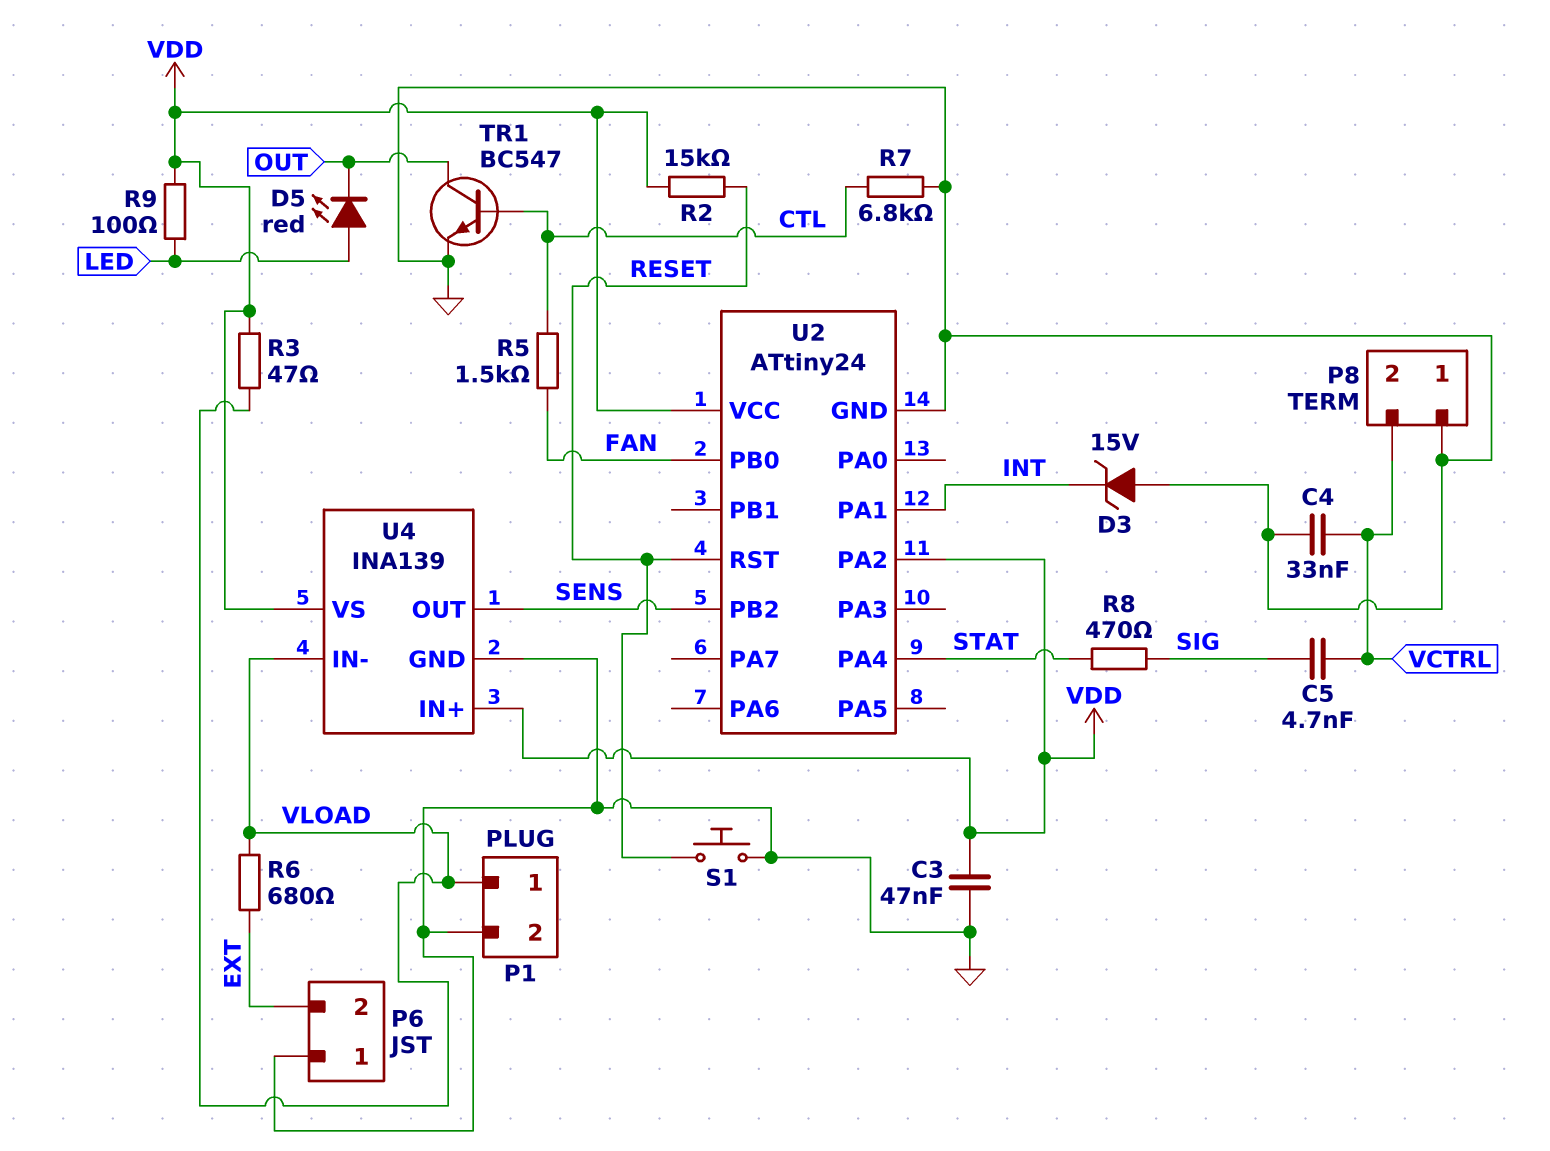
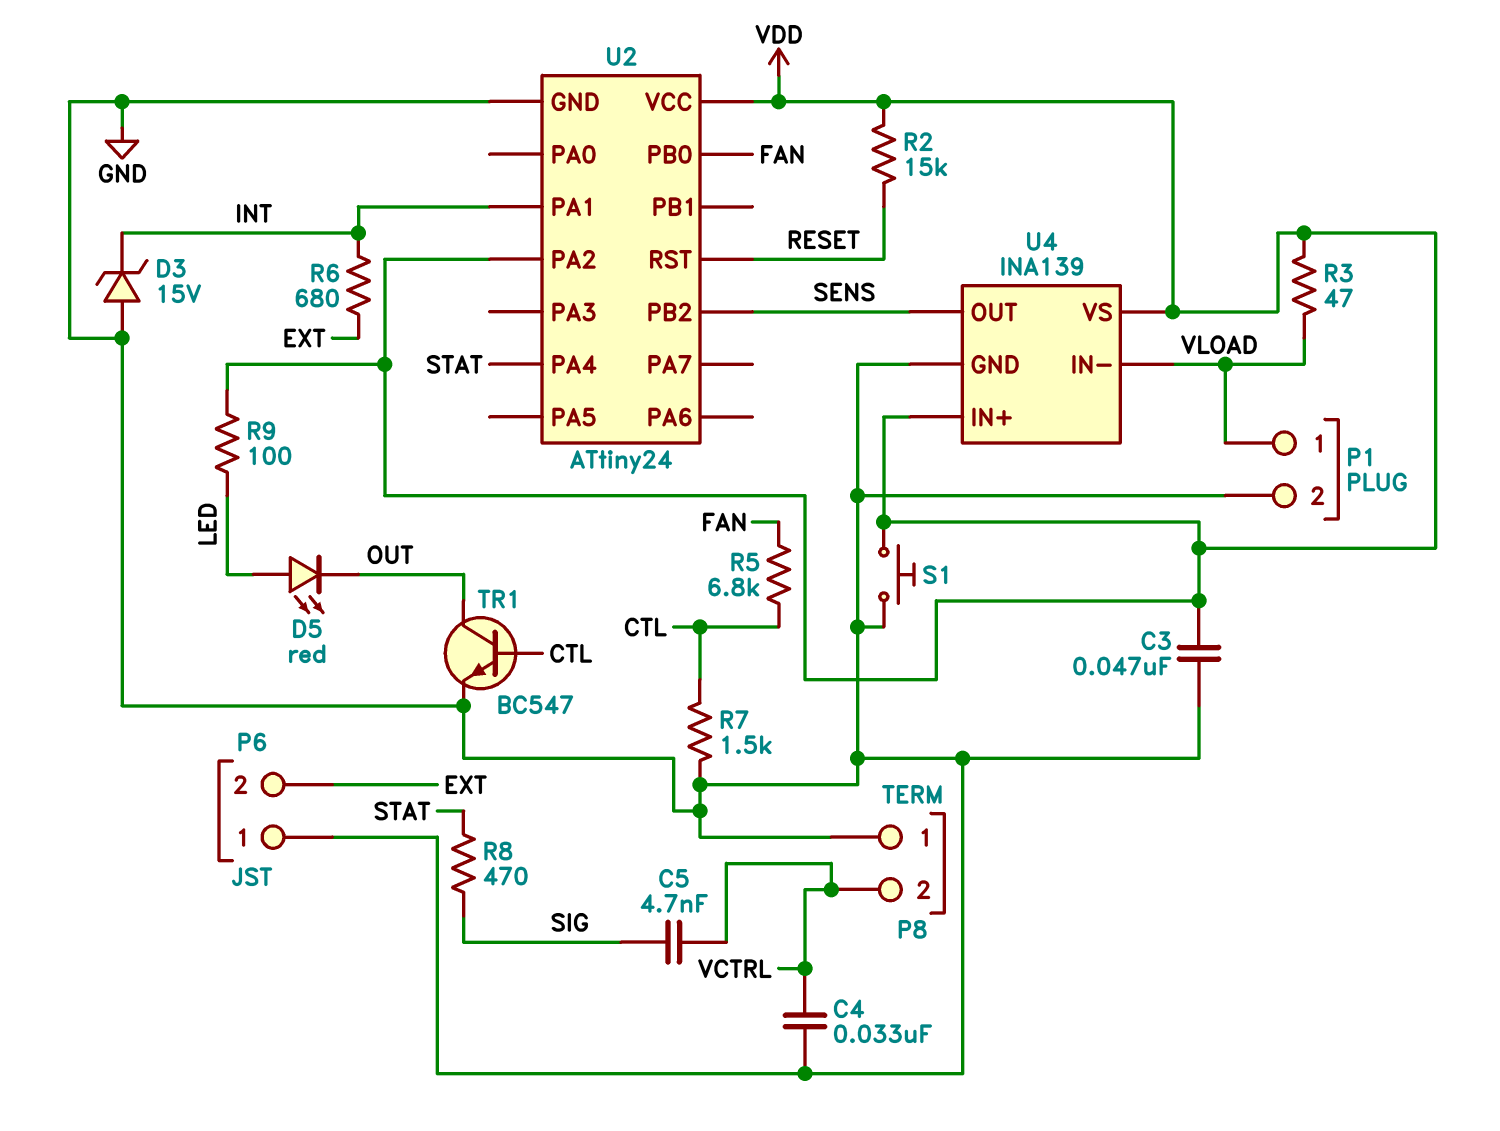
R5: 1.5k (CTL, FAN) -> 6.8k (CTL, FAN)
R6: 680 (EXT, VLOAD) -> 680 (EXT, INT)
R7: 6.8k (CTL, GND) -> 1.5k (CTL, GND)
S1: button (GND, RESET) -> button (GND, VDD)

